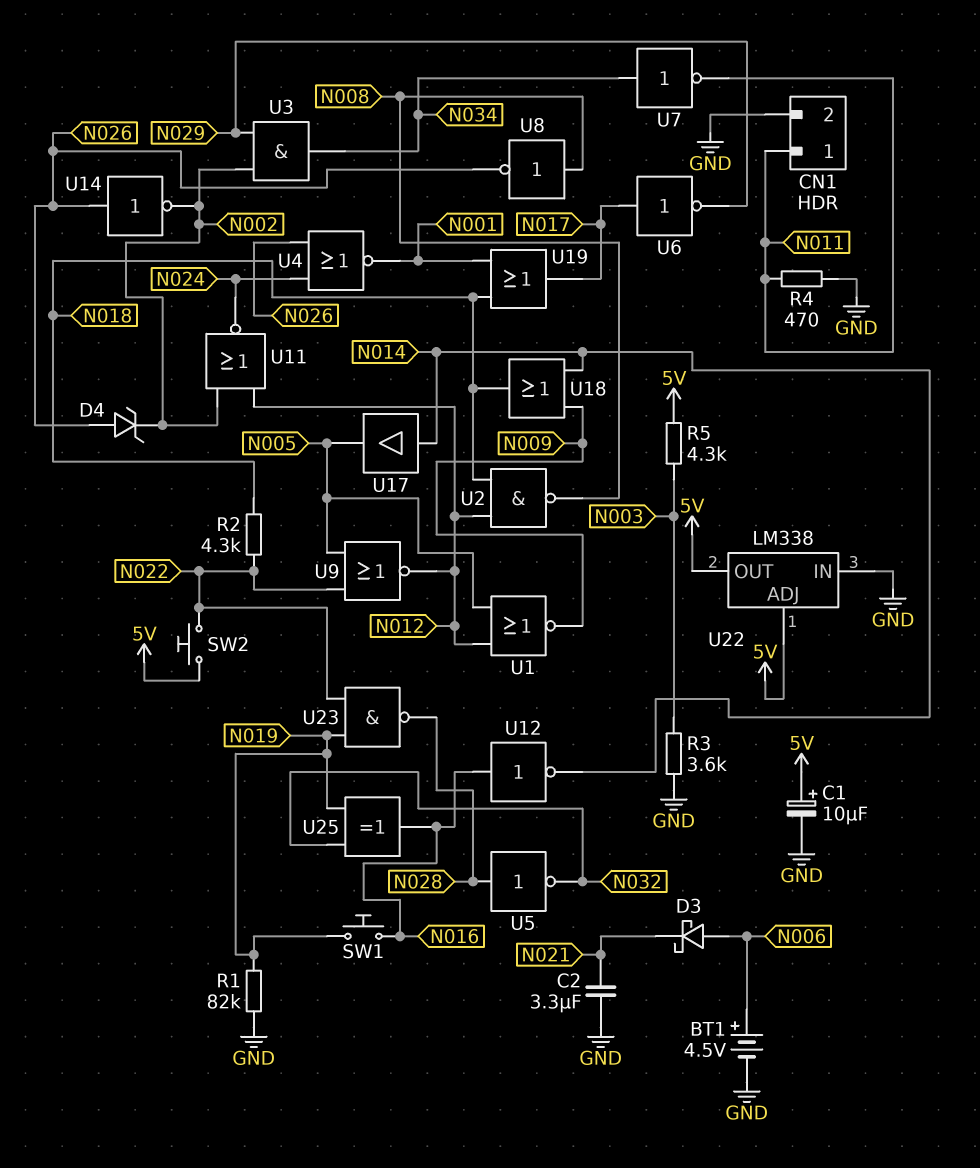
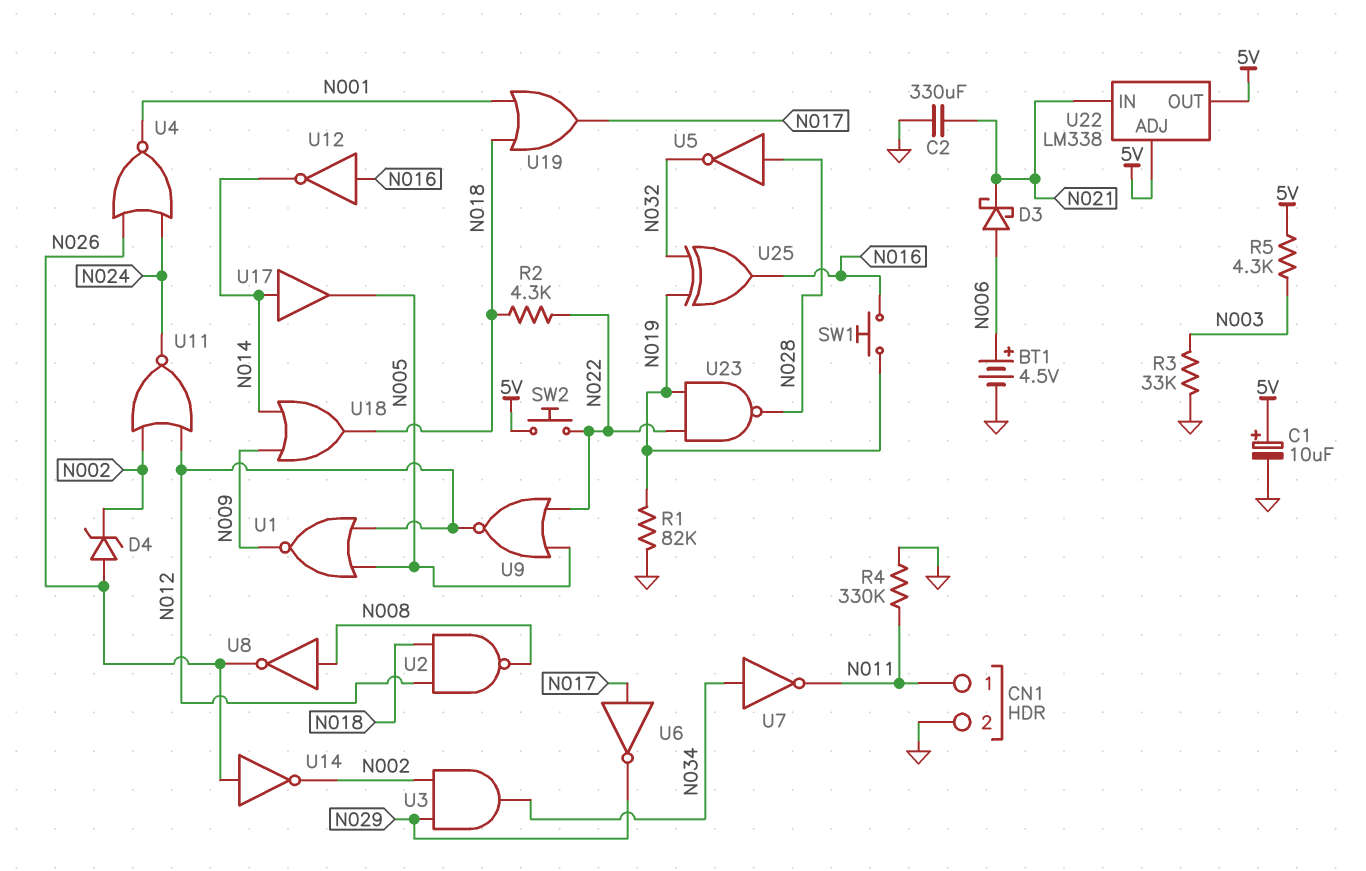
C2: 3.3uF (GND, N021) -> 330uF (GND, N021)
R3: 3.6k (GND, N003) -> 33k (GND, N003)
R4: 470 (GND, N011) -> 330k (GND, N011)
U22 pin IN: GND -> N021

